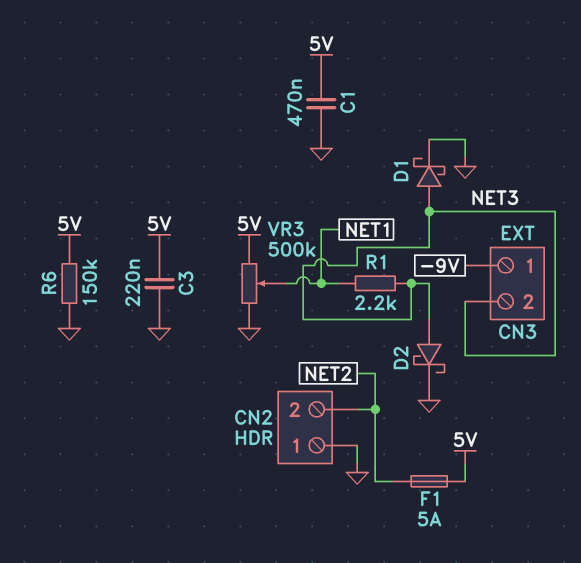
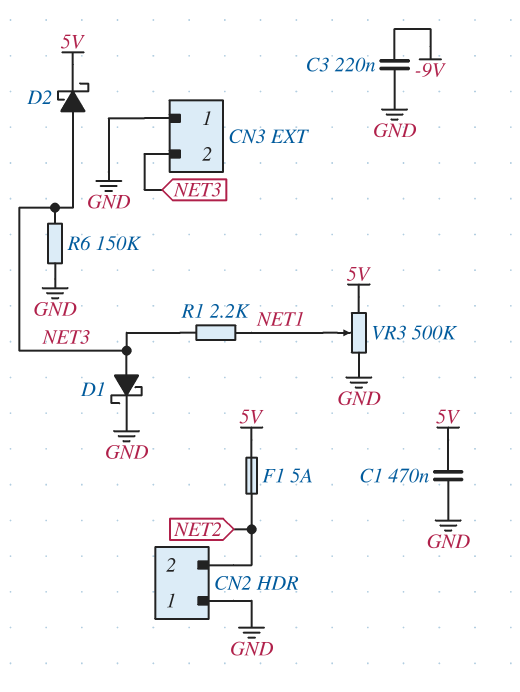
C3: 220nF (5V, GND) -> 220nF (-9V, GND)
CN3 pin 1: -9V -> GND
D2: schottky (A NET3, K GND) -> schottky (A NET3, K 5V)
R6: 150k (5V, GND) -> 150k (GND, NET3)

